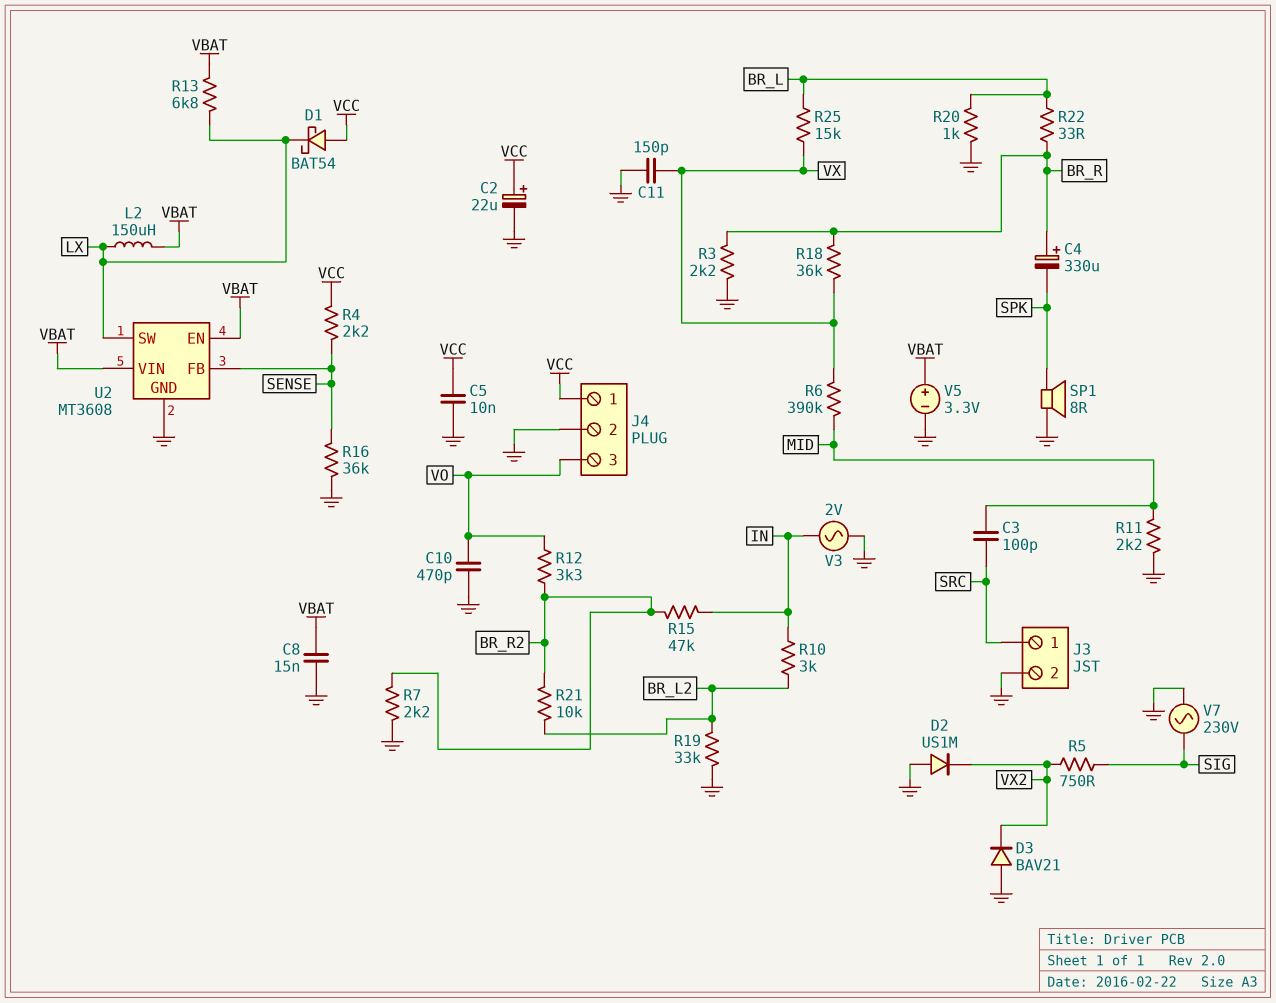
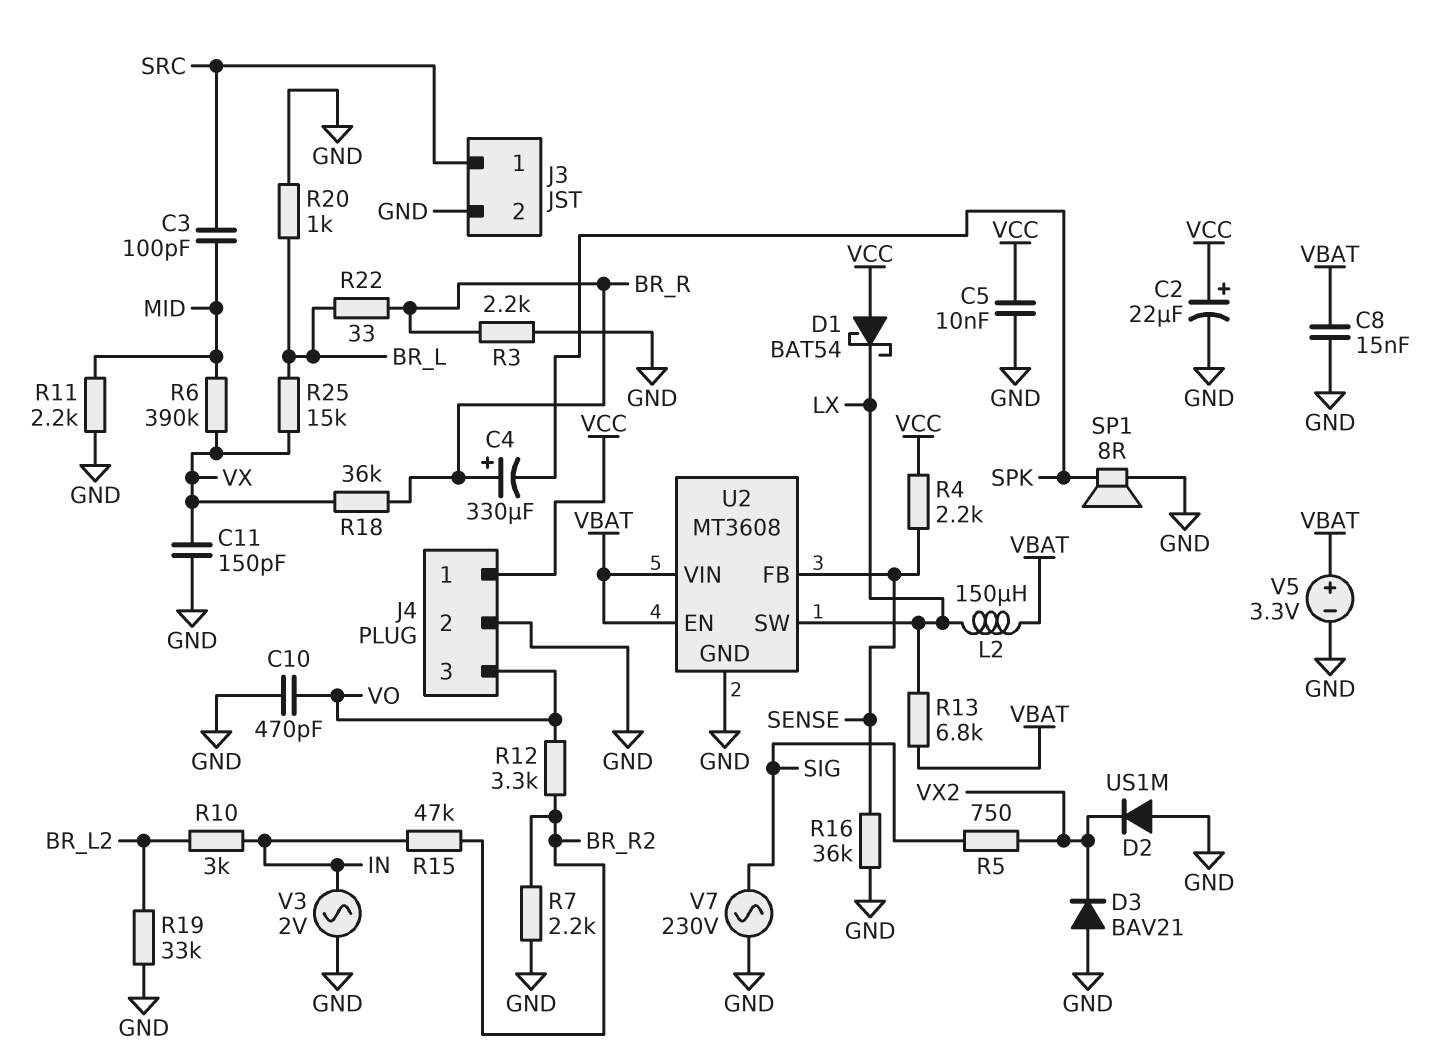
R21: 10k (BR_L2, BR_R2) -> none

